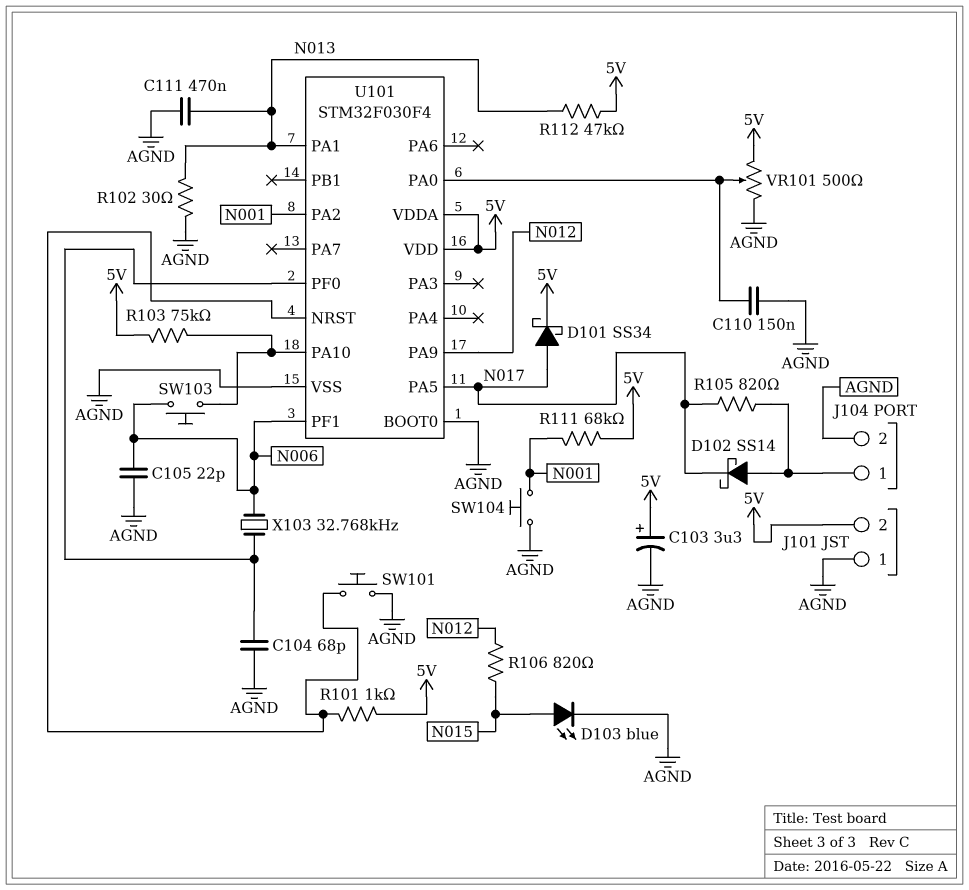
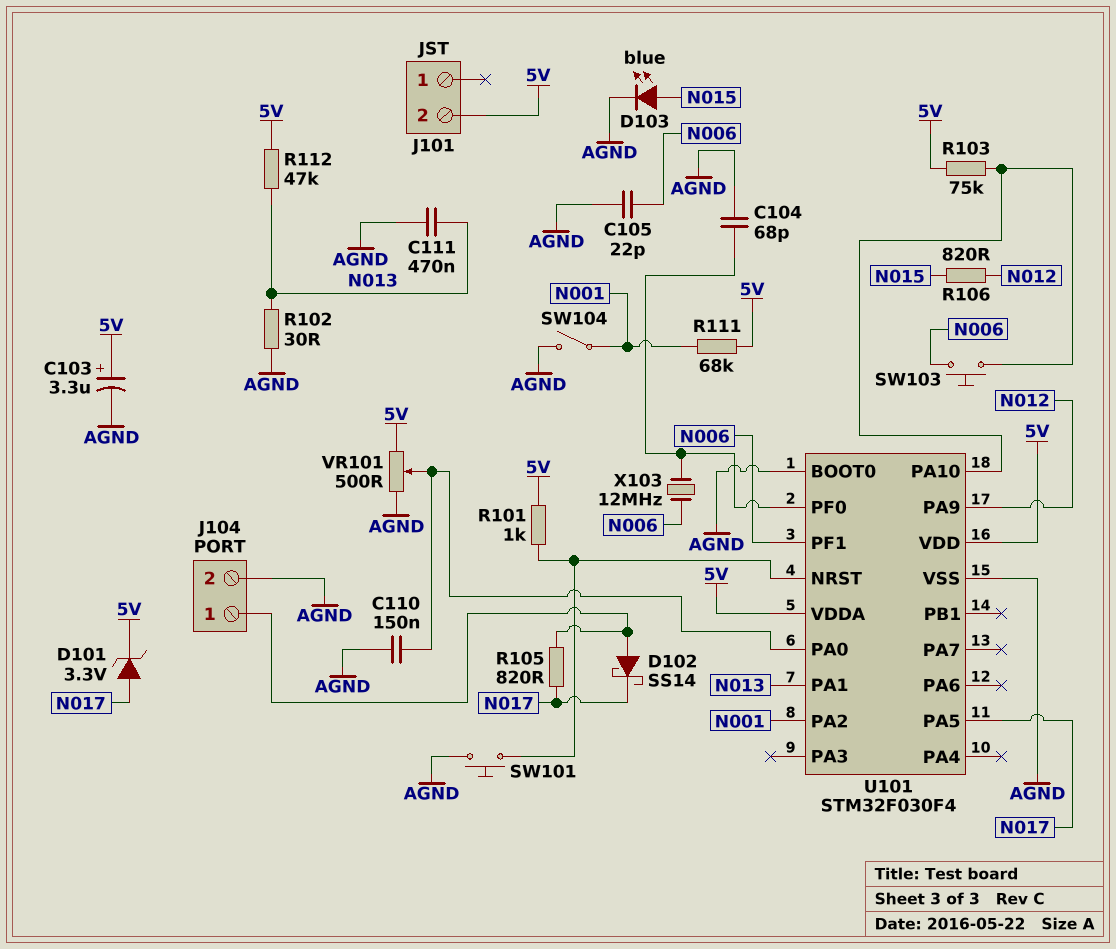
D101: schottky SS34 (A N017, K 5V) -> zener 3.3V (A N017, K 5V)
J101 pin 1: AGND -> none
SW104: button (AGND, N001) -> switch (AGND, N001)
X103: 32.768kHz (N006, U101/PF0) -> 12MHz (N006, U101/PF0)

